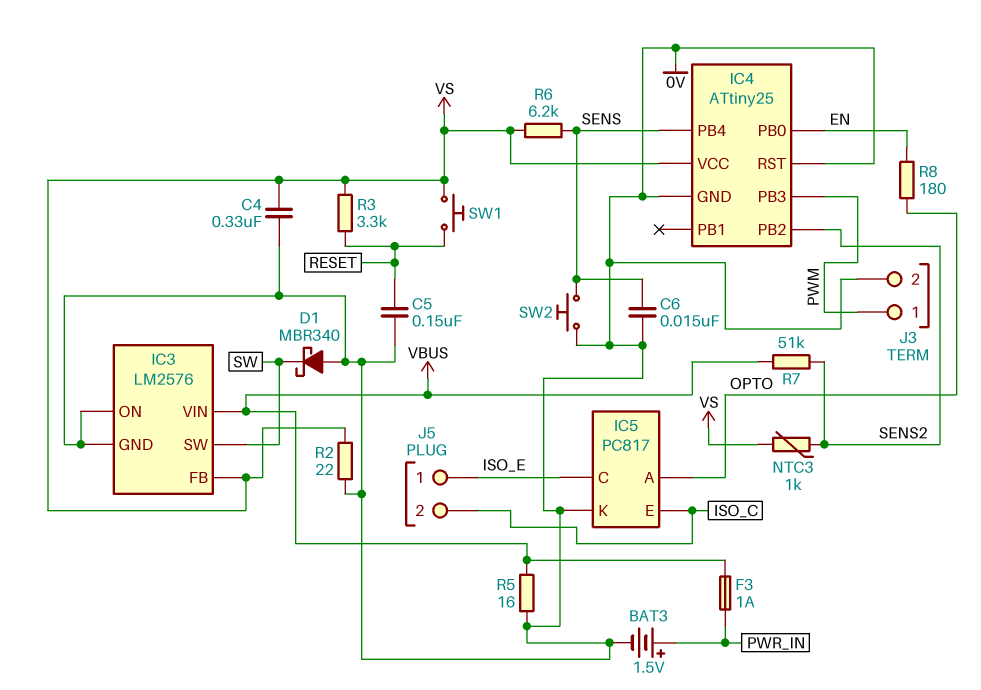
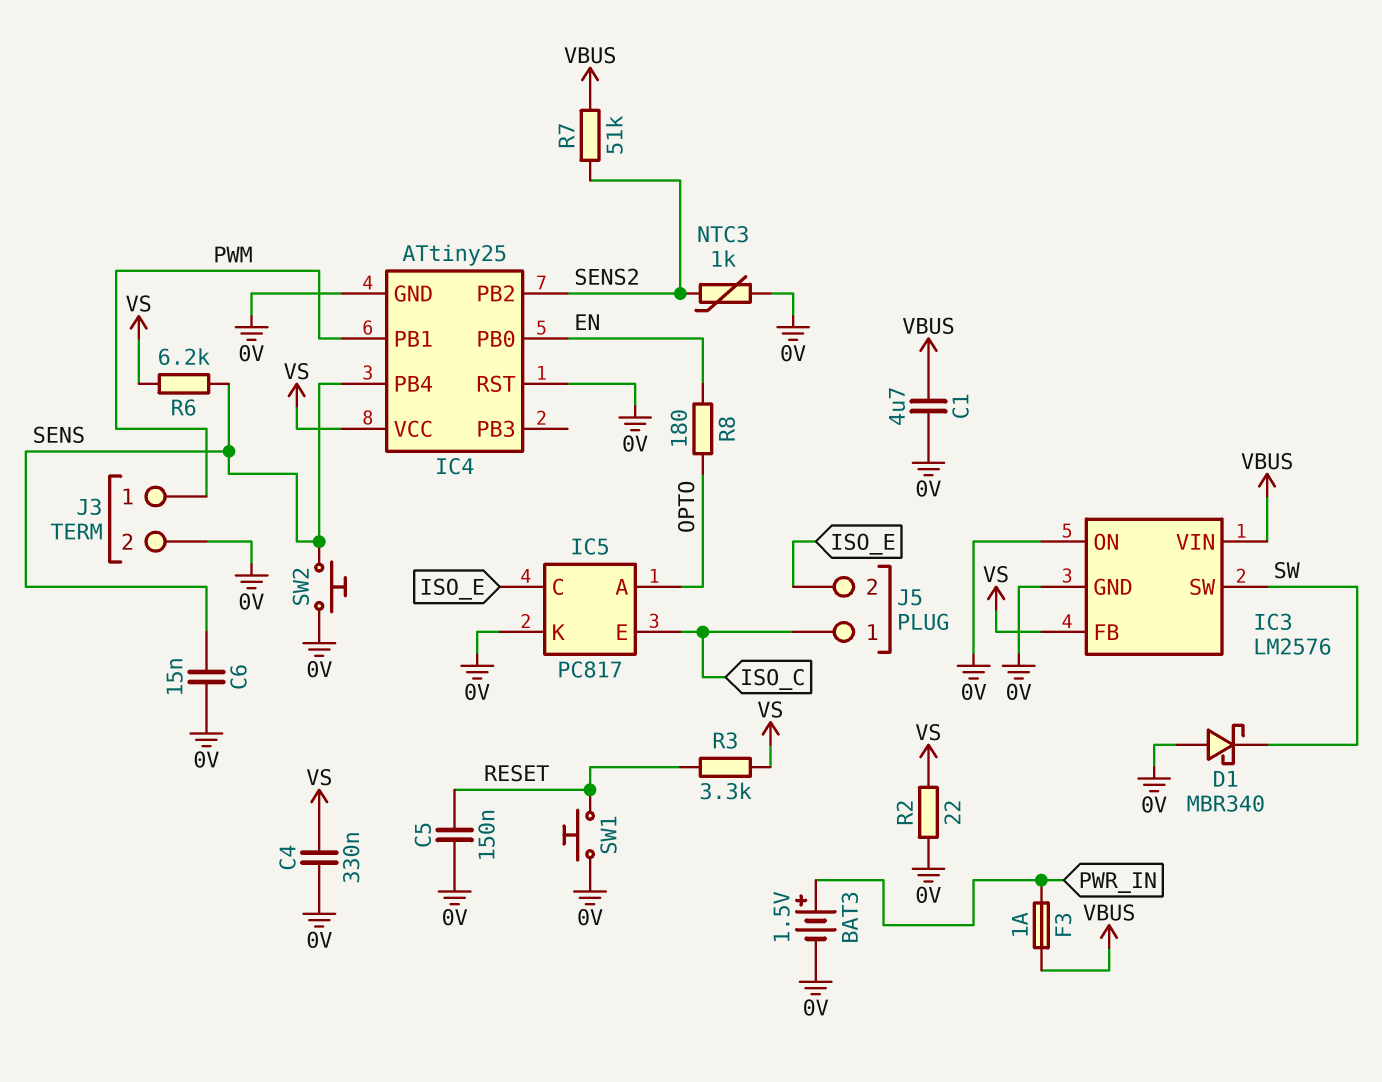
C1: none -> 4.7uF (0V, VBUS)
IC4 pin PB1: none -> PWM
IC4 pin PB3: PWM -> none
J5 pin 1: ISO_E -> ISO_C
J5 pin 2: ISO_C -> ISO_E
NTC3: 1k (SENS2, VS) -> 1k (0V, SENS2)
R5: 16 (0V, VBUS) -> none
SW1: button (RESET, VS) -> button (0V, RESET)

